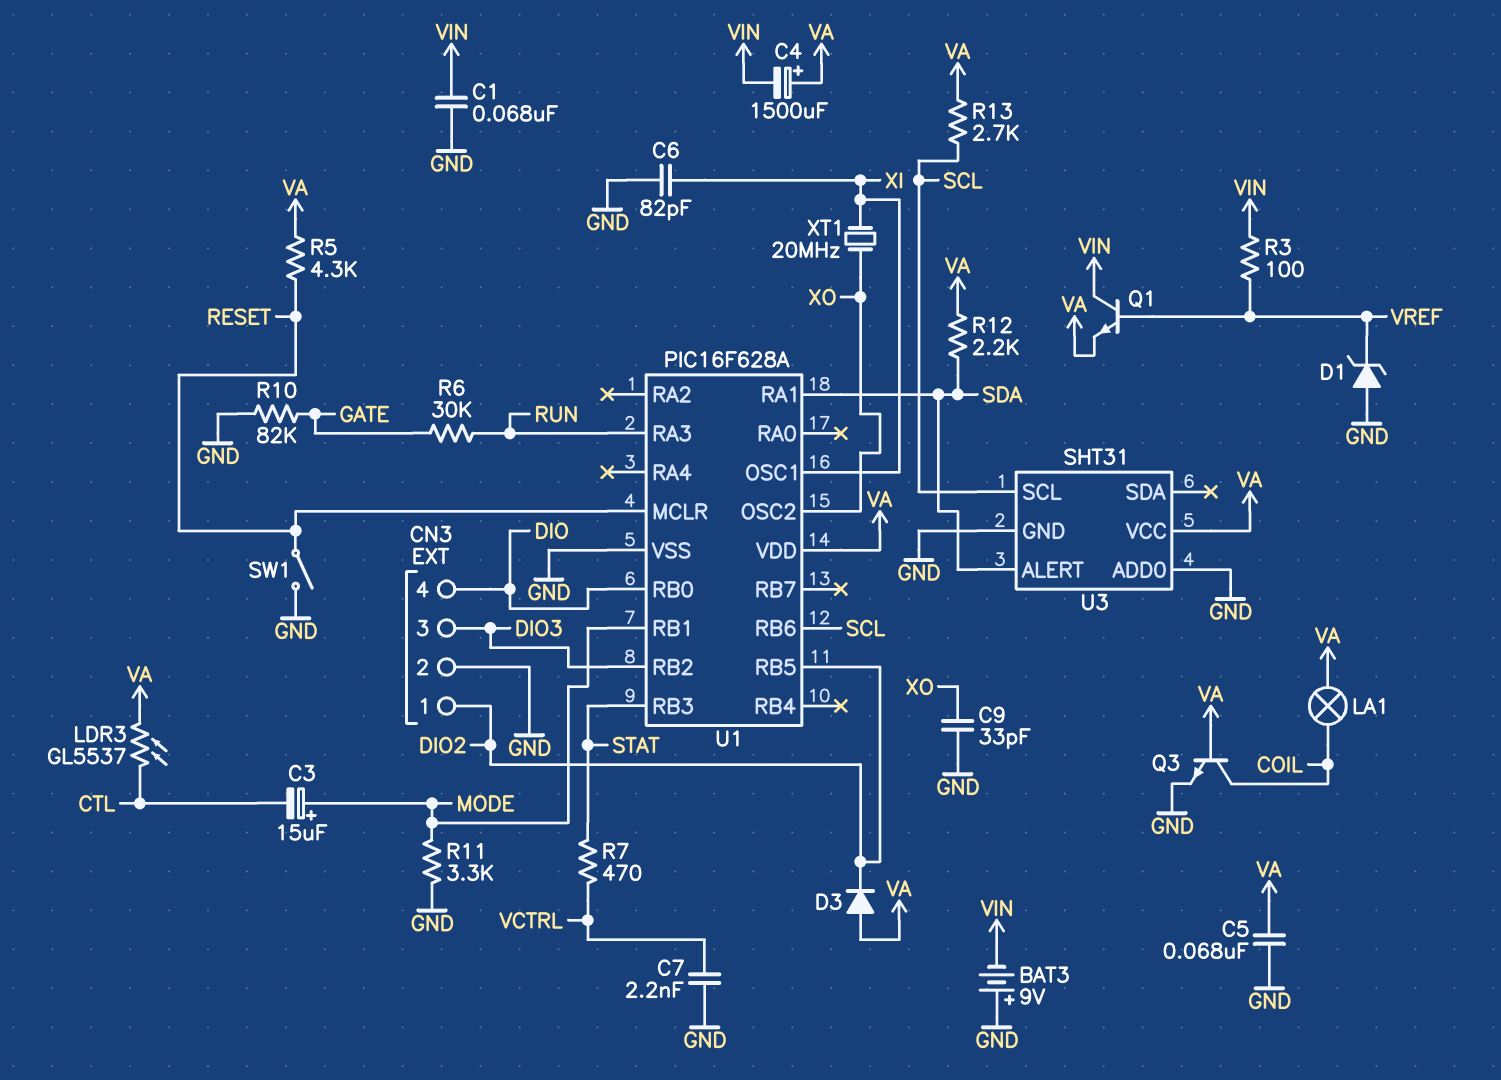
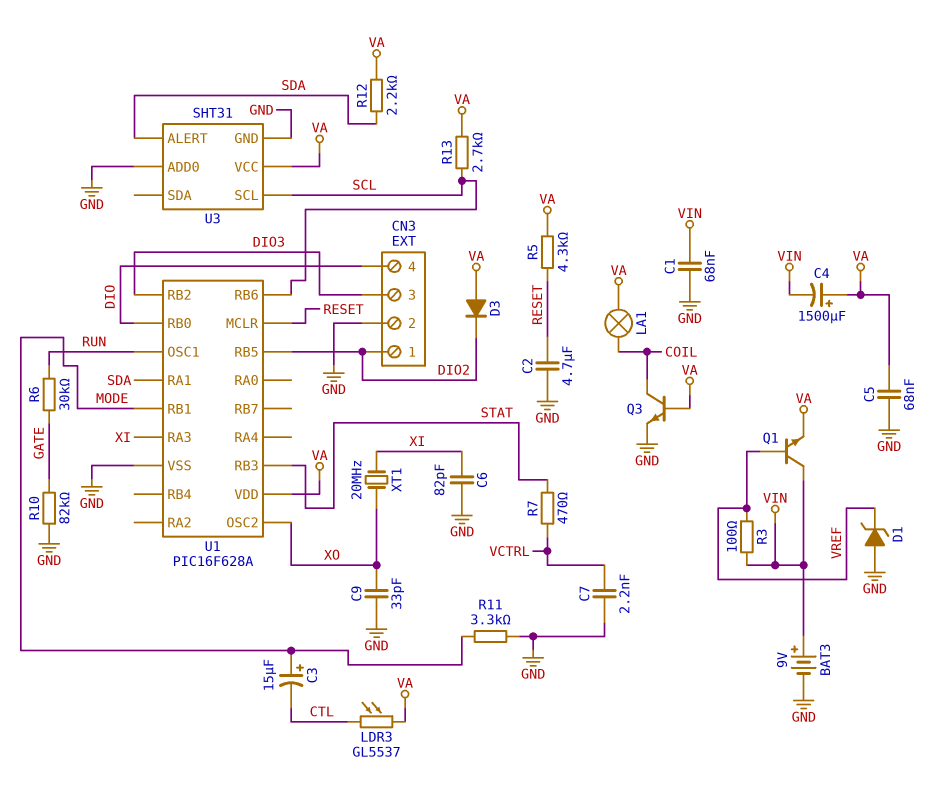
BAT3: 9V (plus GND, minus VIN) -> 9V (plus VIN, minus GND)
C2: none -> 4.7uF (GND, RESET)
SW1: switch (GND, RESET) -> none
U1 pin OSC1: XI -> RUN
U1 pin RA3: RUN -> XI

